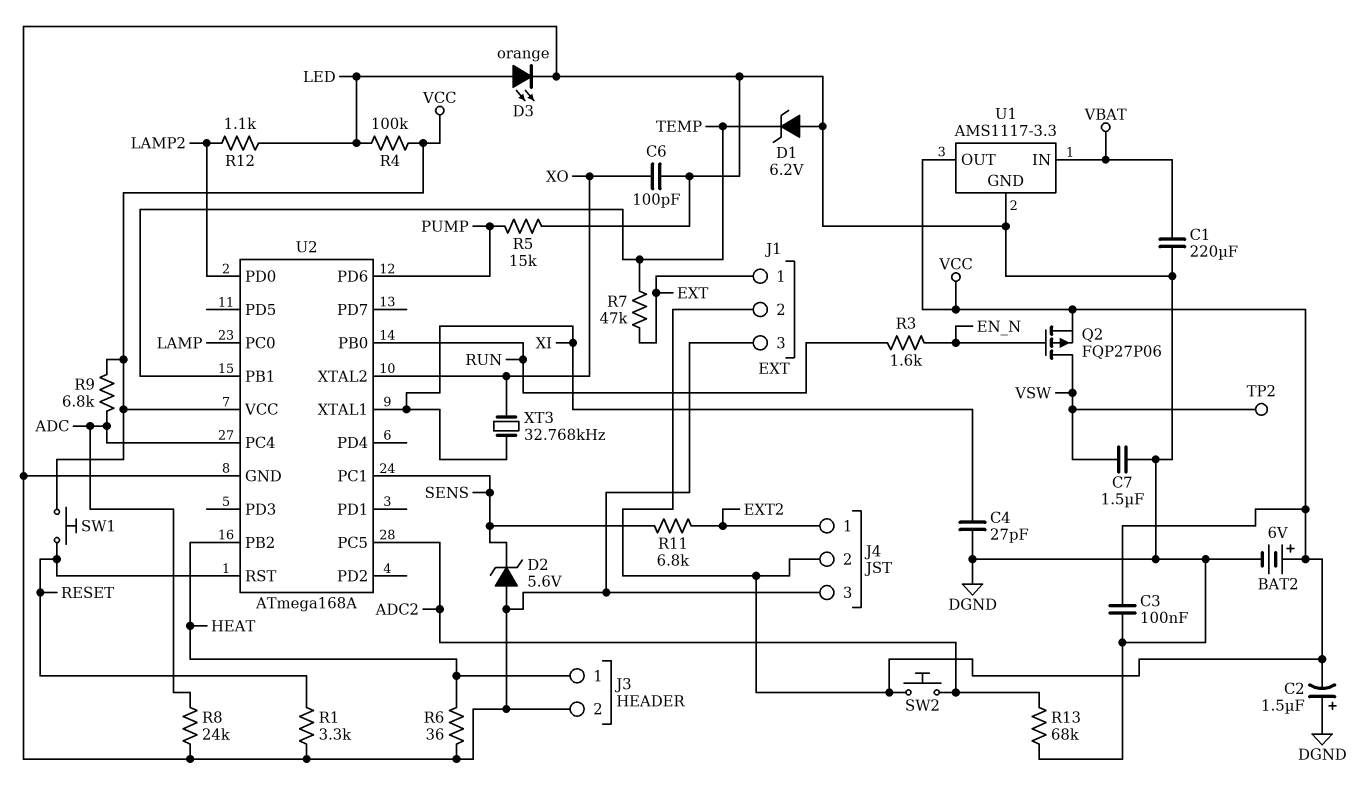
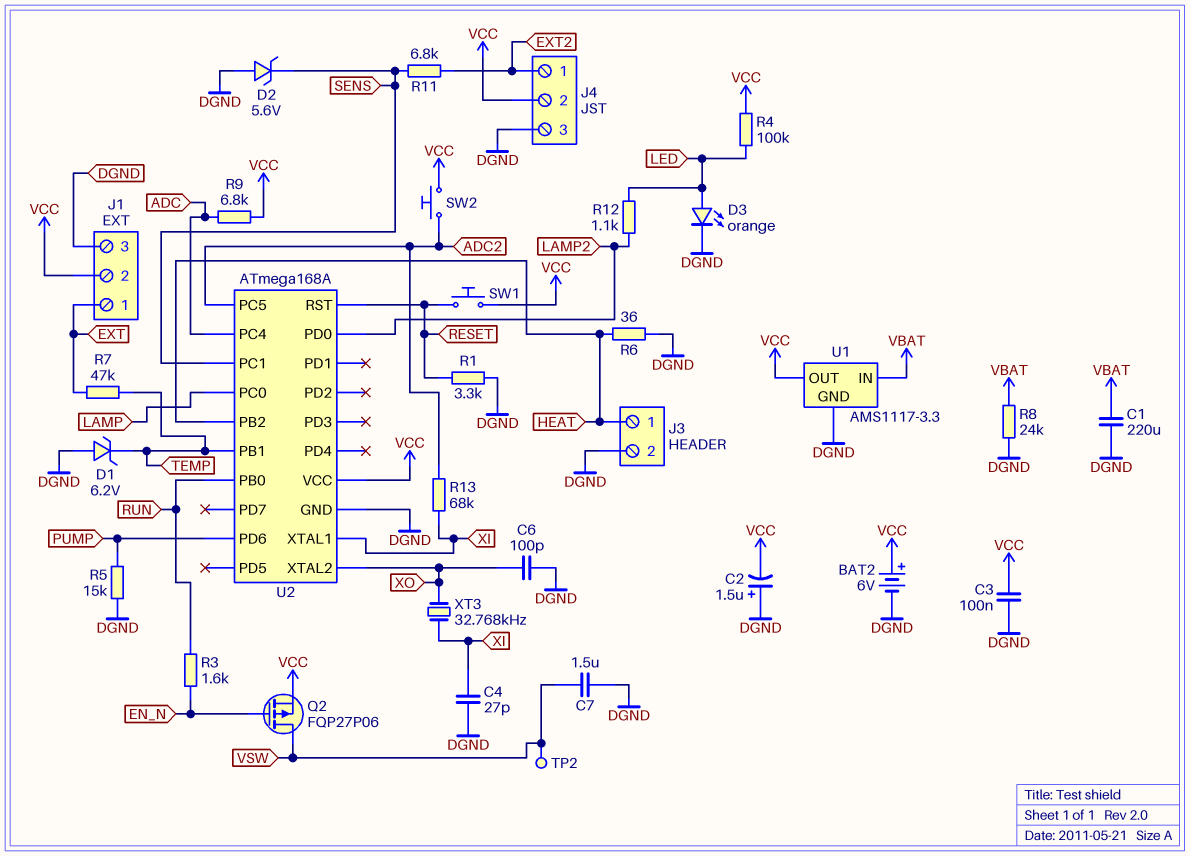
R8: 24k (ADC, DGND) -> 24k (DGND, VBAT)
R13: 68k (ADC2, DGND) -> 68k (ADC2, XI)

